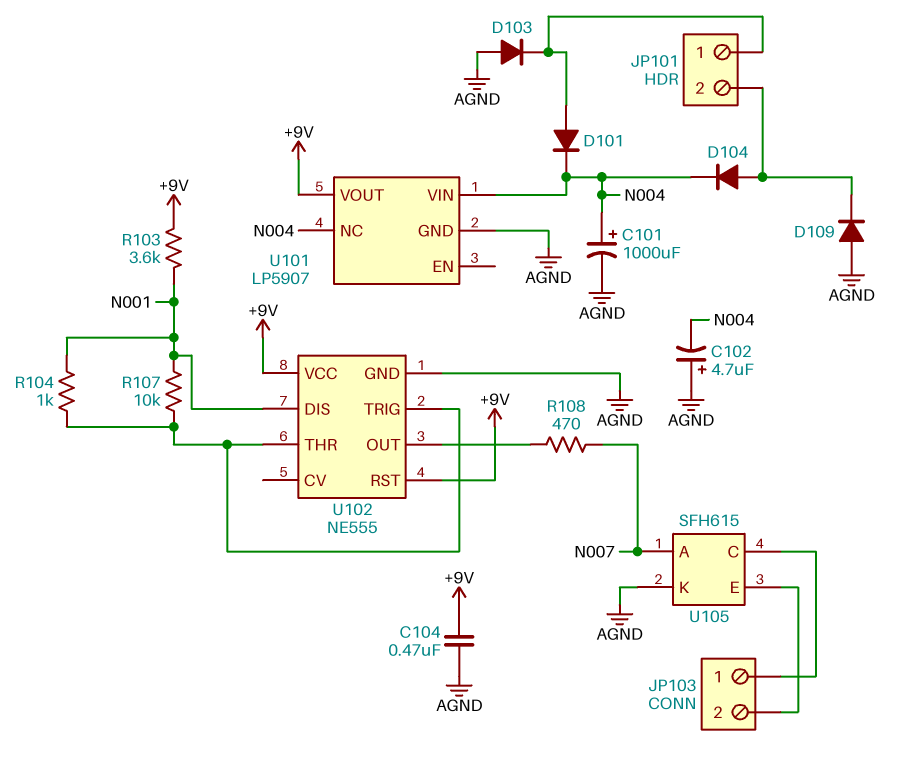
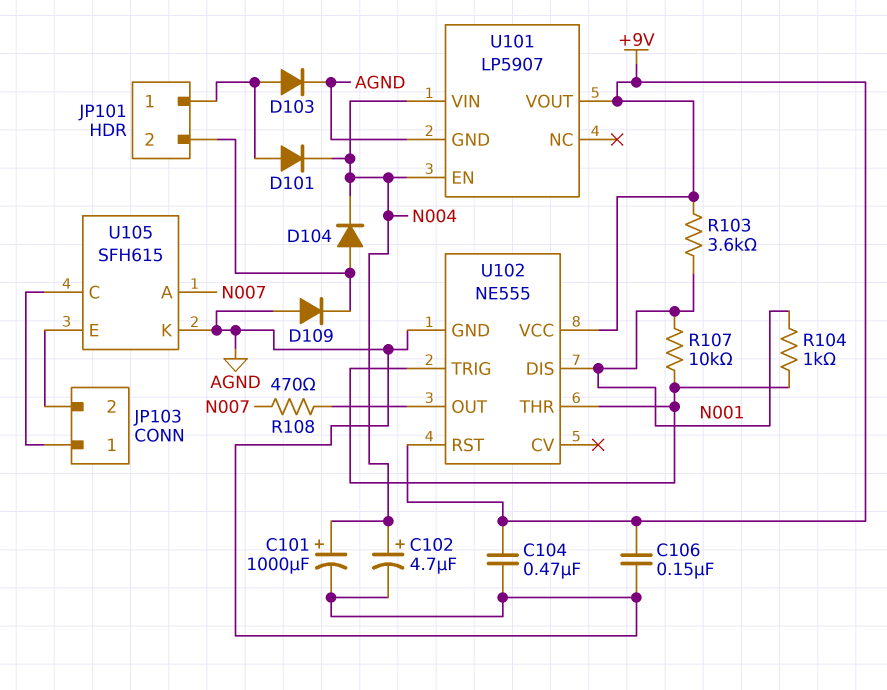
C102: 4.7uF (plus AGND, minus N004) -> 4.7uF (plus N004, minus AGND)
C106: none -> 150nF (+9V, AGND)
D103: diode (A AGND, K JP101/1) -> diode (A JP101/1, K AGND)
U101 pin EN: none -> N004
U101 pin NC: N004 -> none

